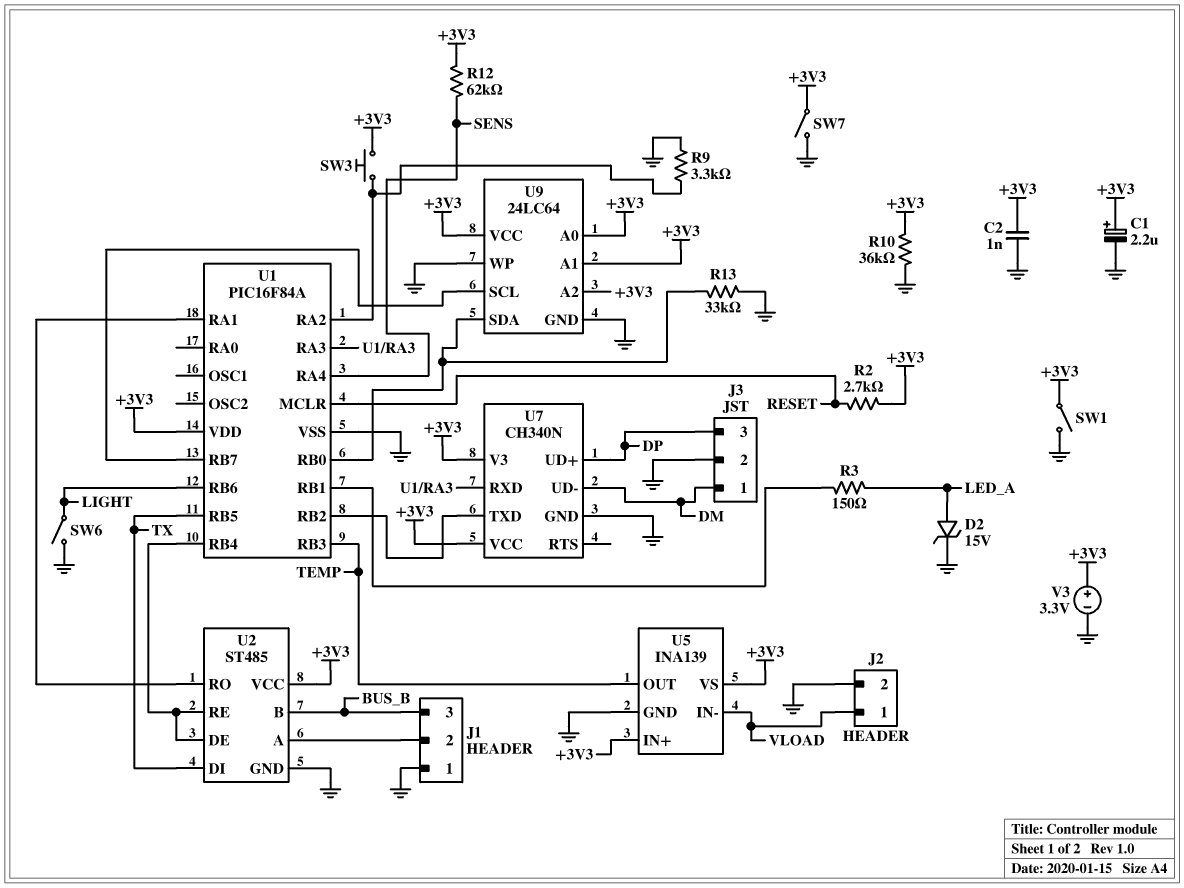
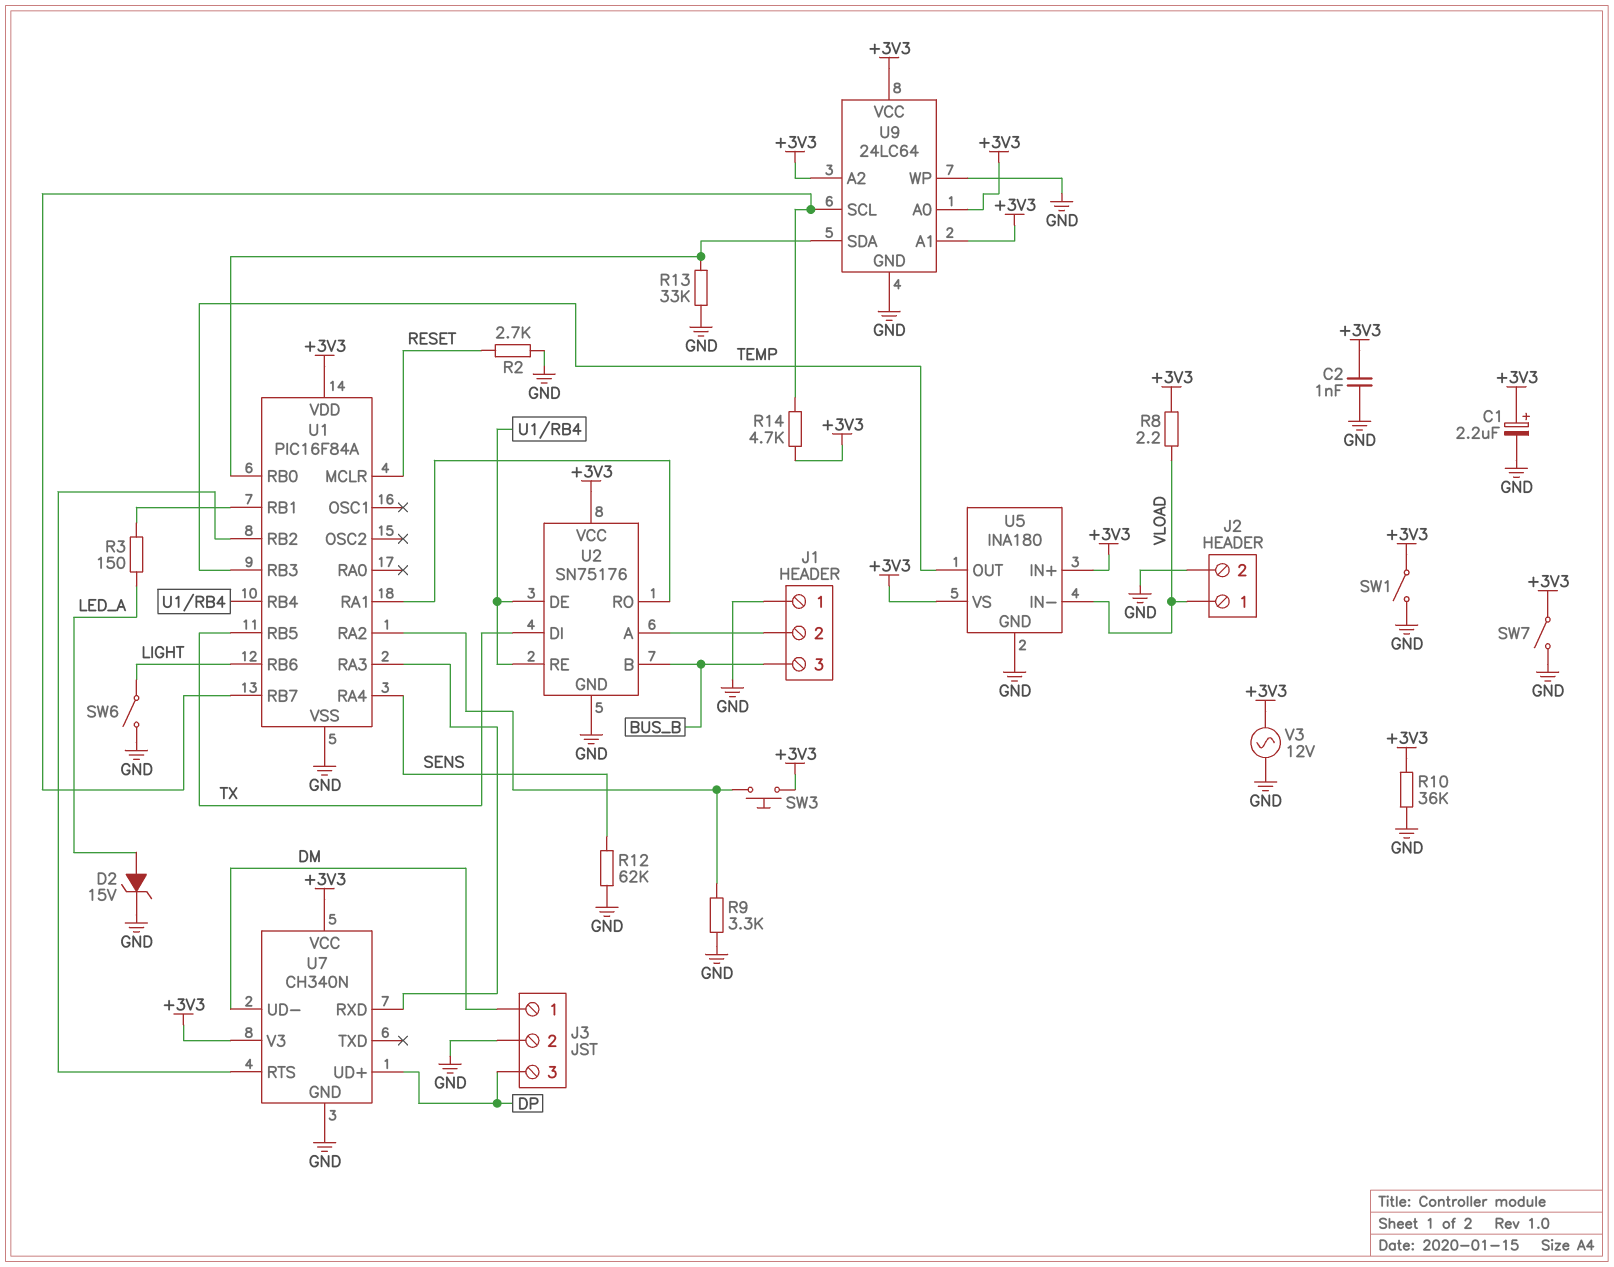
R2: 2.7k (+3V3, RESET) -> 2.7k (GND, RESET)
R8: none -> 2.2 (+3V3, VLOAD)
R12: 62k (+3V3, SENS) -> 62k (GND, SENS)
R14: none -> 4.7k (+3V3, U1/RB7)
U2: ST485 -> SN75176
U5: INA139 -> INA180
U7 pin RTS: none -> U1/RB2
U7 pin TXD: U1/RB2 -> none
V3: 3.3V (plus +3V3, minus GND) -> AC 12V (+3V3, GND)

